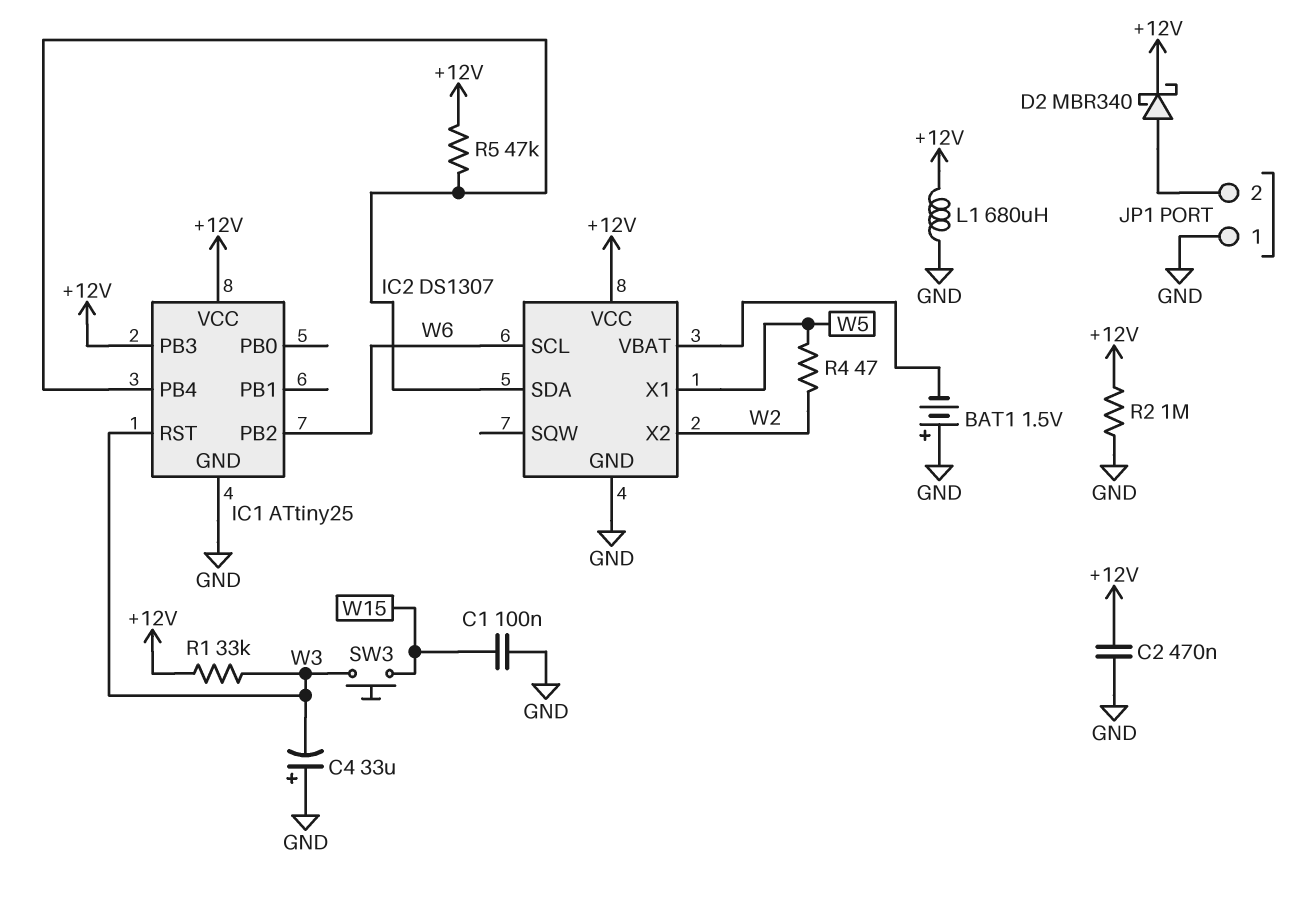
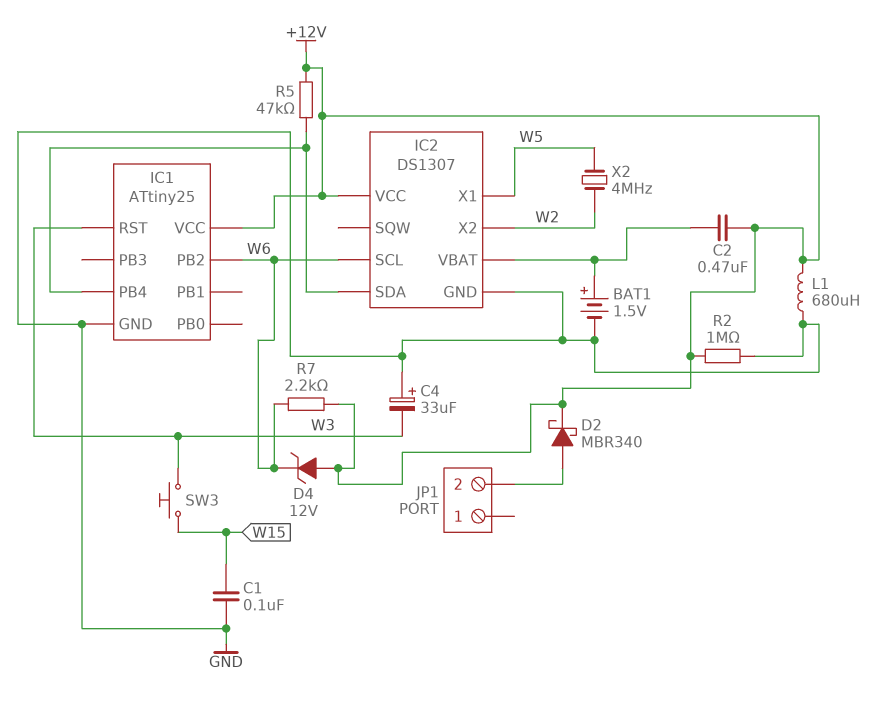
BAT1: 1.5V (plus GND, minus IC2/VBAT) -> 1.5V (plus IC2/VBAT, minus GND)
C2: 470nF (+12V, GND) -> 470nF (+12V, IC2/VBAT)
D4: none -> zener 12V (A +12V, K W6)
IC1 pin PB3: +12V -> none
JP1 pin 1: GND -> none
R1: 33k (+12V, W3) -> none
R4: 47 (W2, W5) -> none
R7: none -> 2.2k (+12V, W6)
X2: none -> 4MHz (W2, W5)

